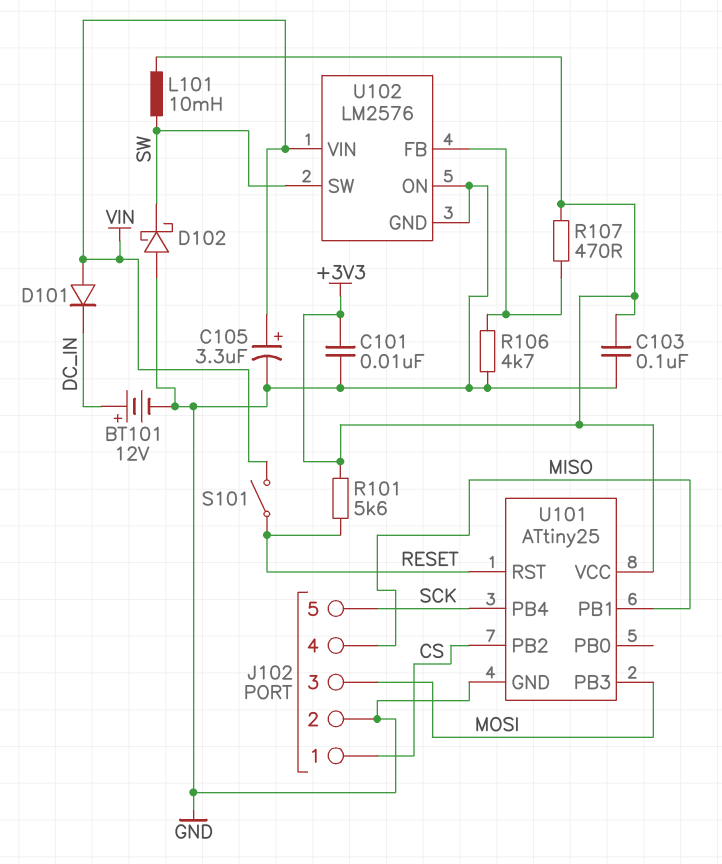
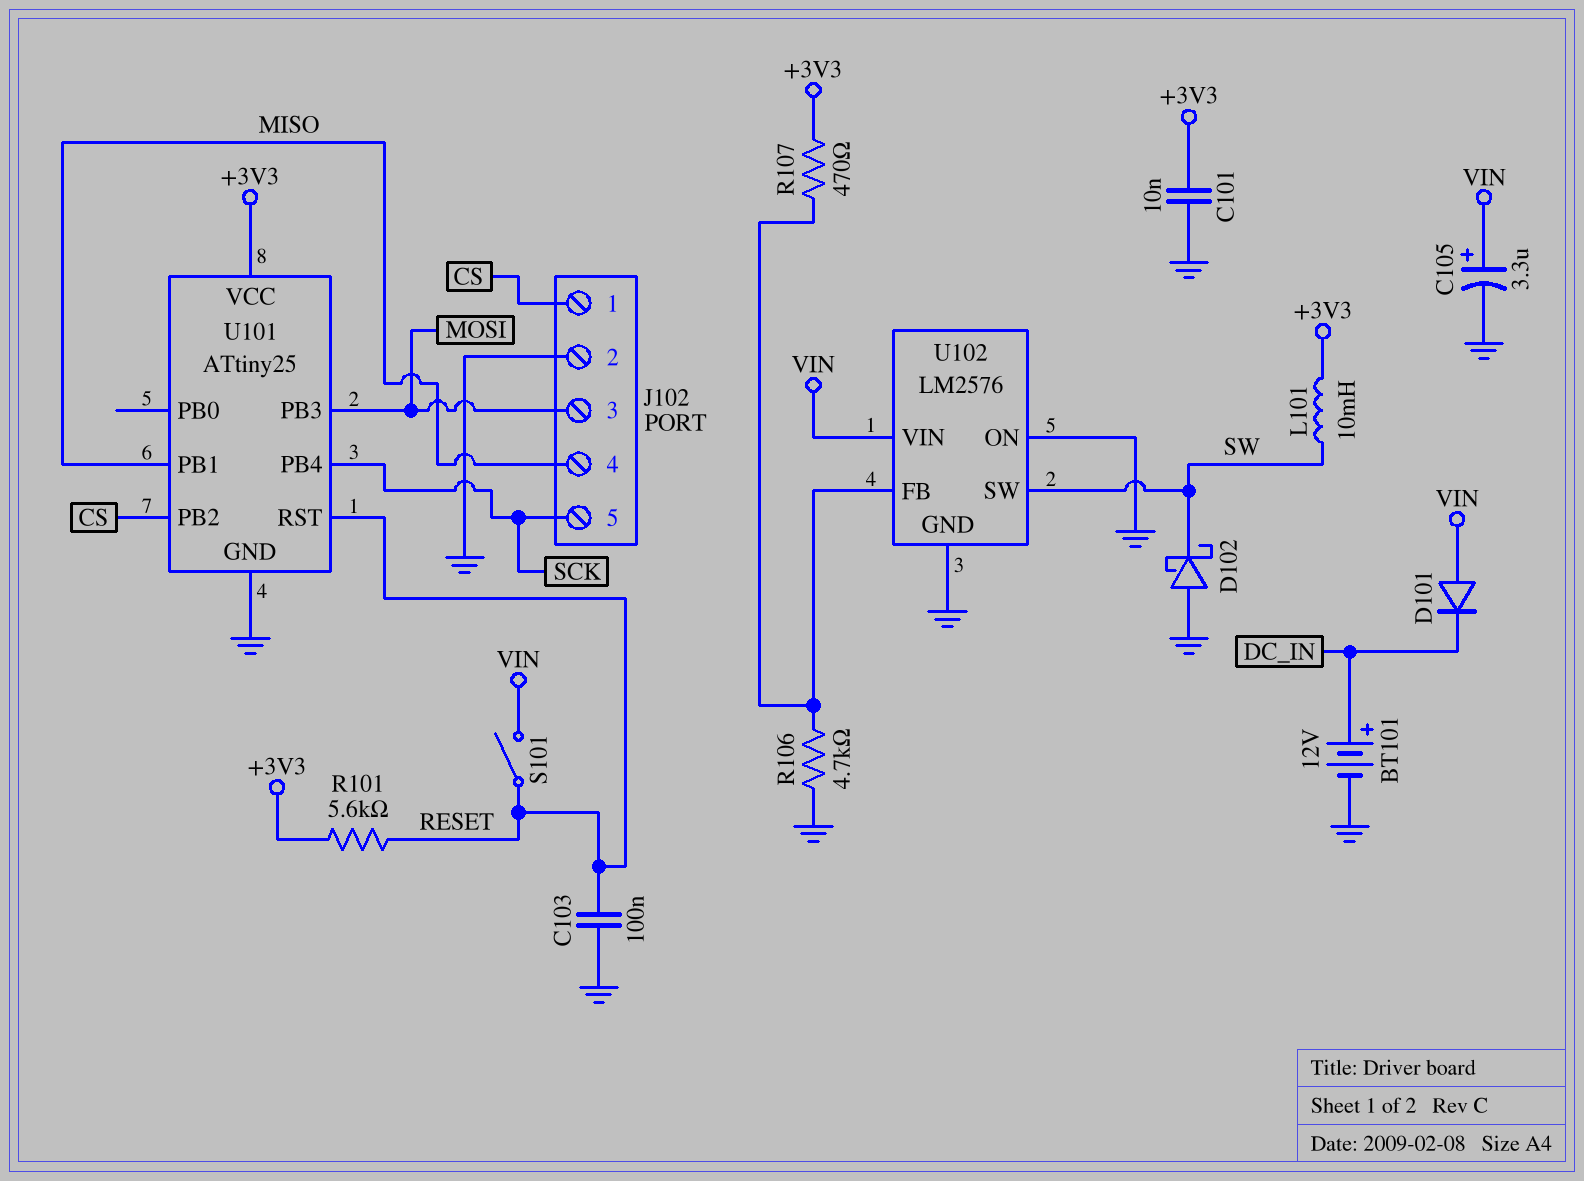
C103: 100nF (+3V3, GND) -> 100nF (GND, RESET)

